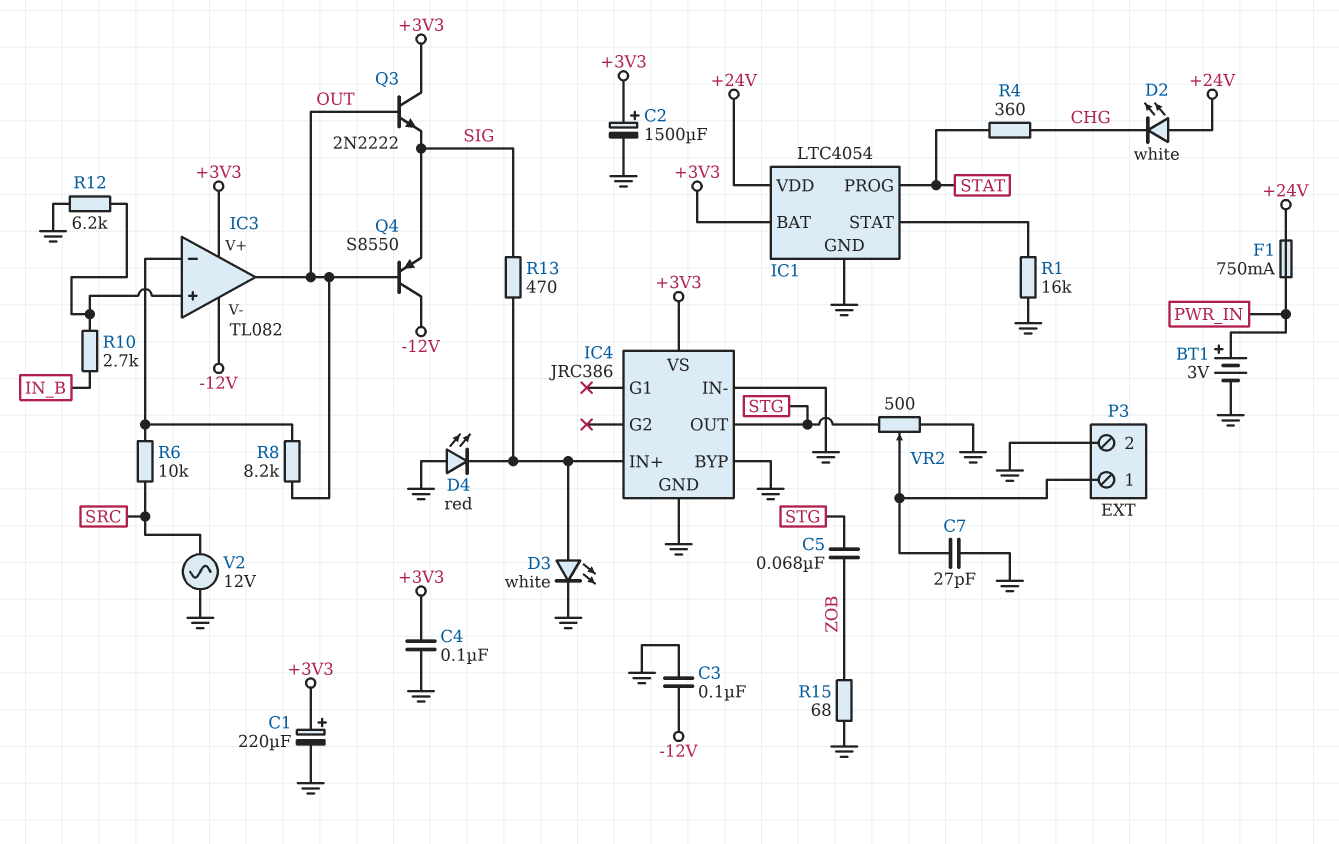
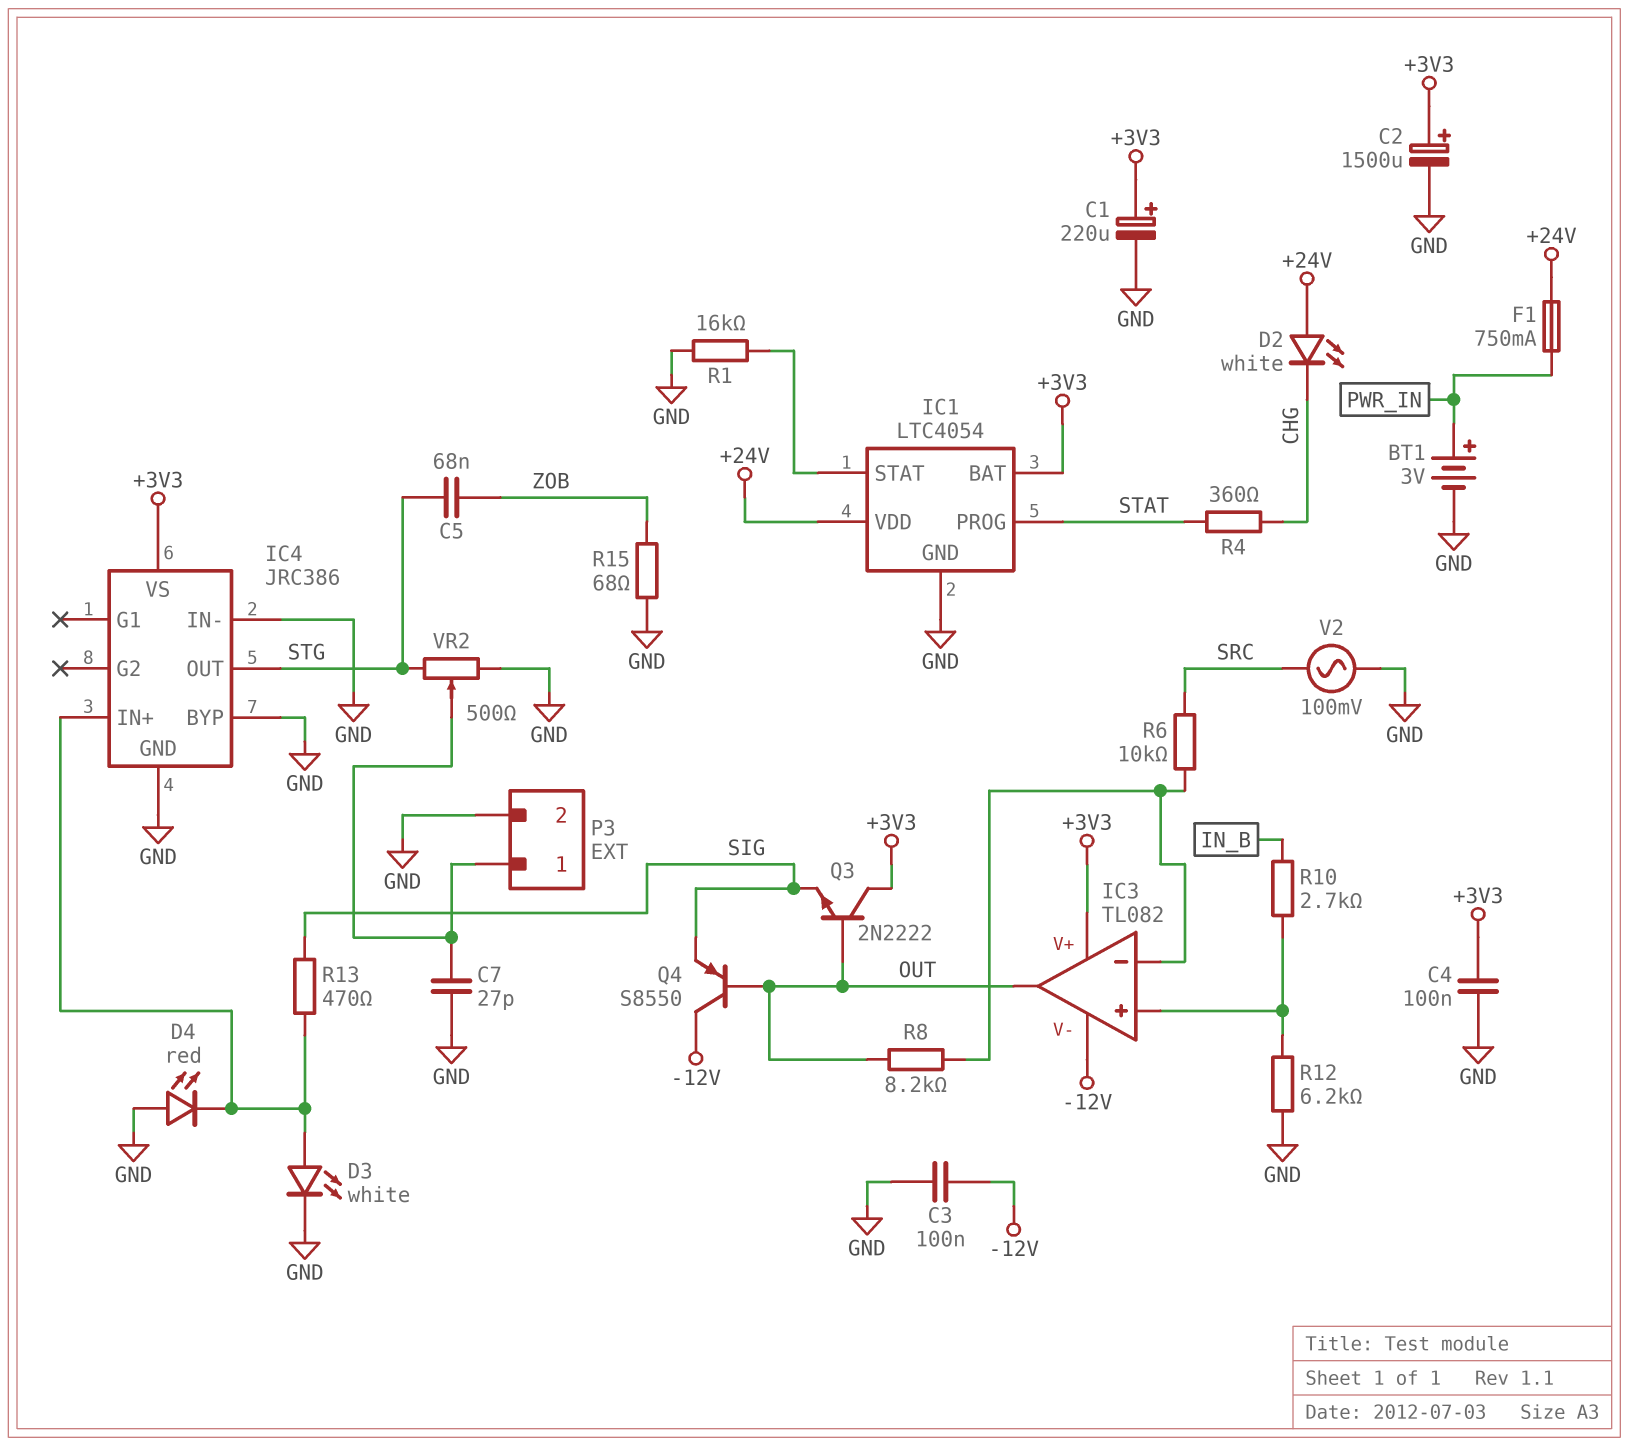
V2: AC 12V (GND, SRC) -> AC 100mV (GND, SRC)

